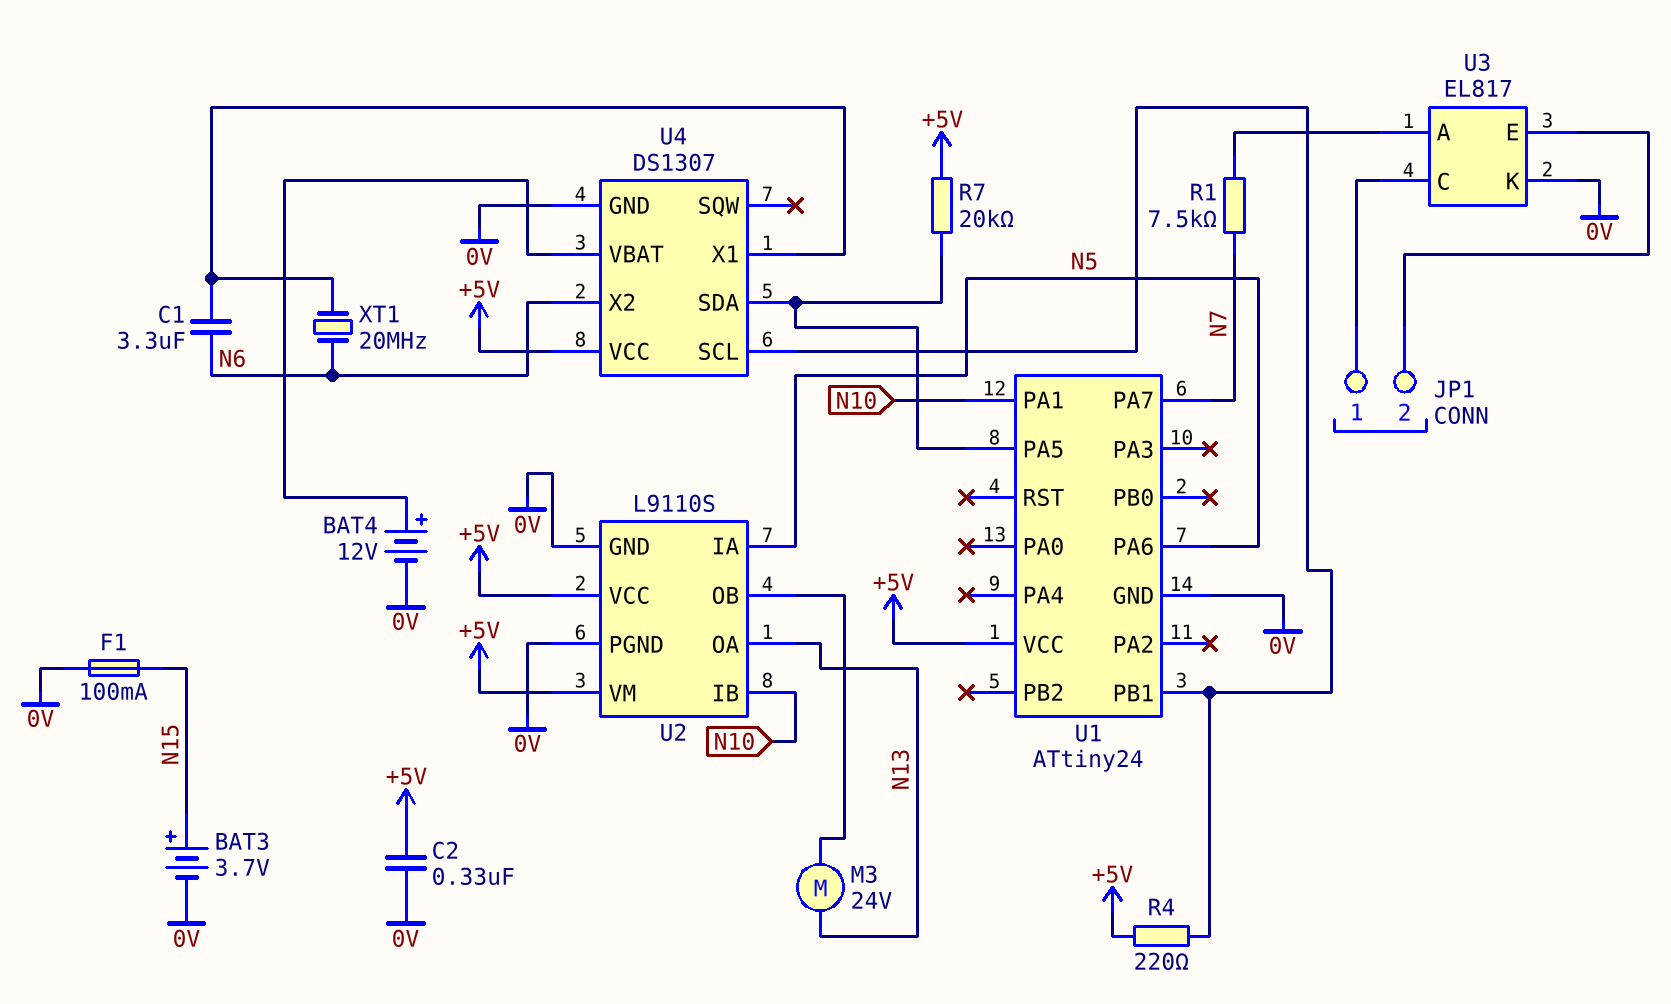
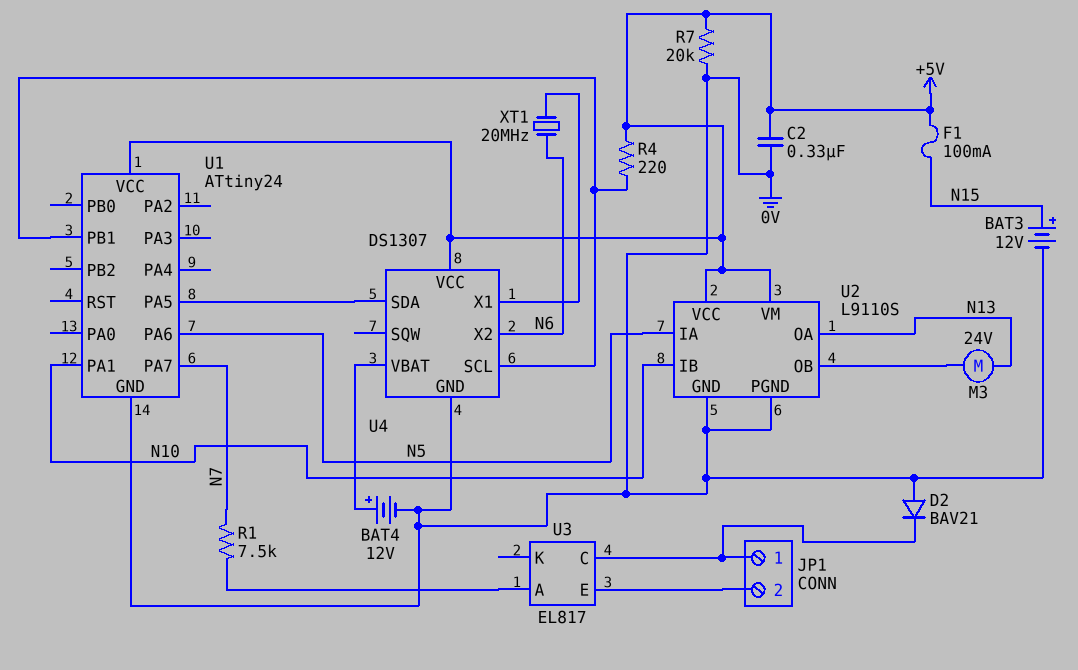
BAT3: 3.7V (plus N15, minus 0V) -> 12V (plus N15, minus 0V)
C1: 3.3uF (N6, U4/X1) -> none
D2: none -> diode BAV21 (A 0V, K JP1/1)
F1: 100mA (0V, N15) -> 100mA (+5V, N15)
R7: 20k (+5V, U1/PA5) -> 20k (+5V, 0V)
U3 pin K: 0V -> none

